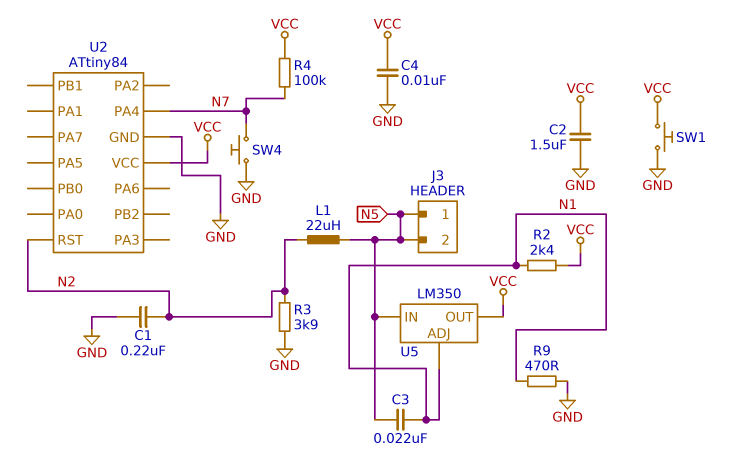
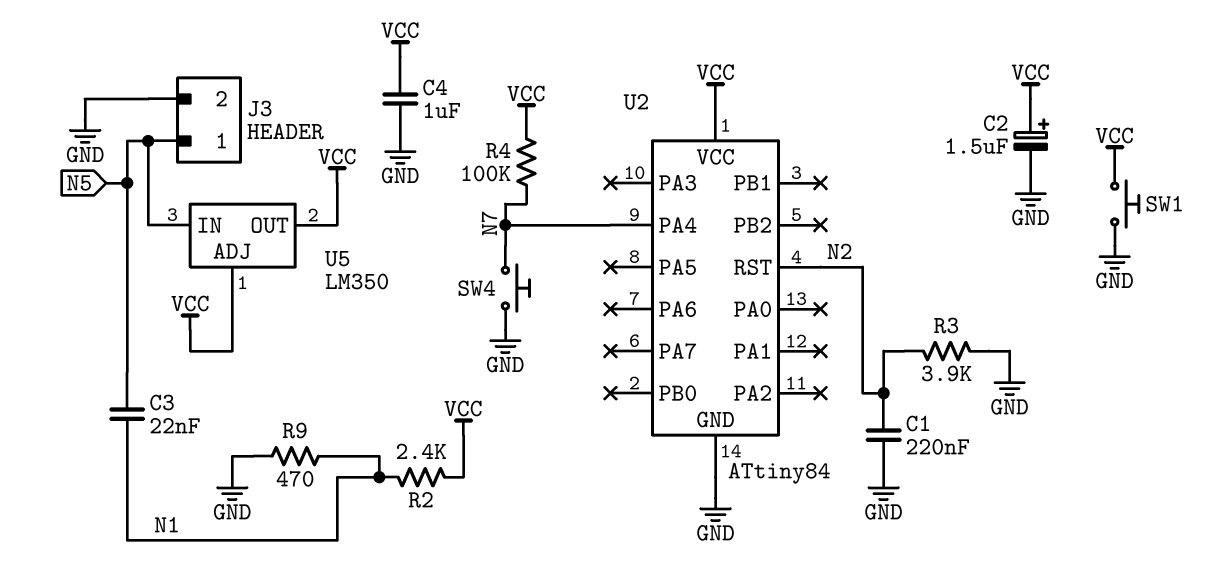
C2: 1.5uF (GND, VCC) -> 1.5uF (plus VCC, minus GND)
C4: 10nF (GND, VCC) -> 1uF (GND, VCC)
J3 pin 2: N5 -> GND
L1: 22uH (N2, N5) -> none
U5 pin ADJ: N1 -> VCC

